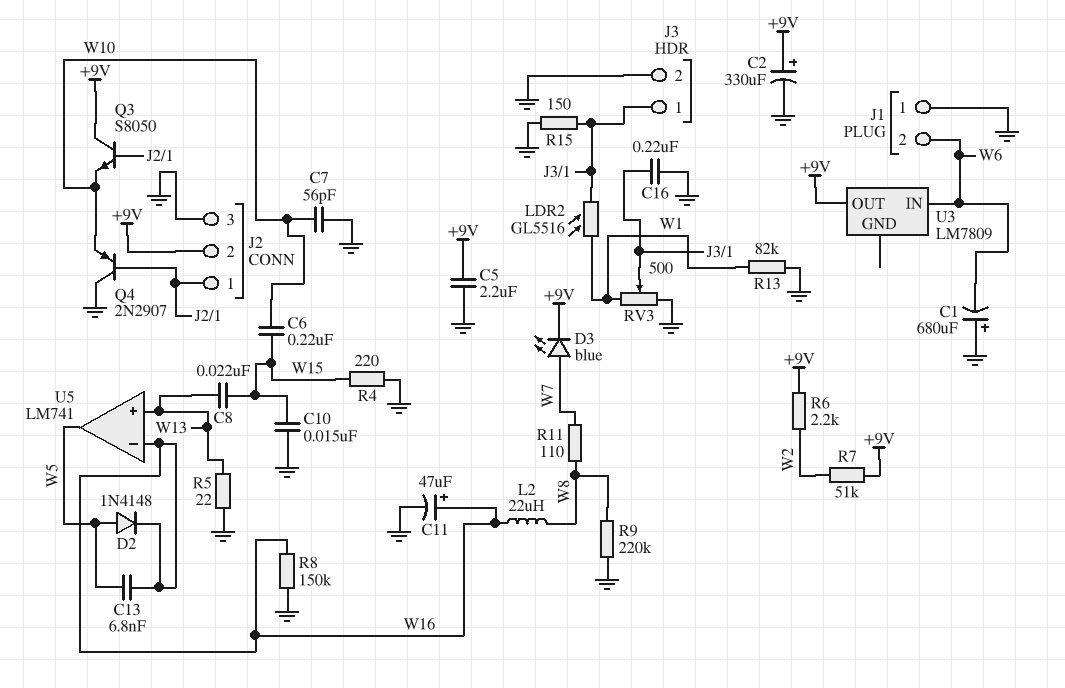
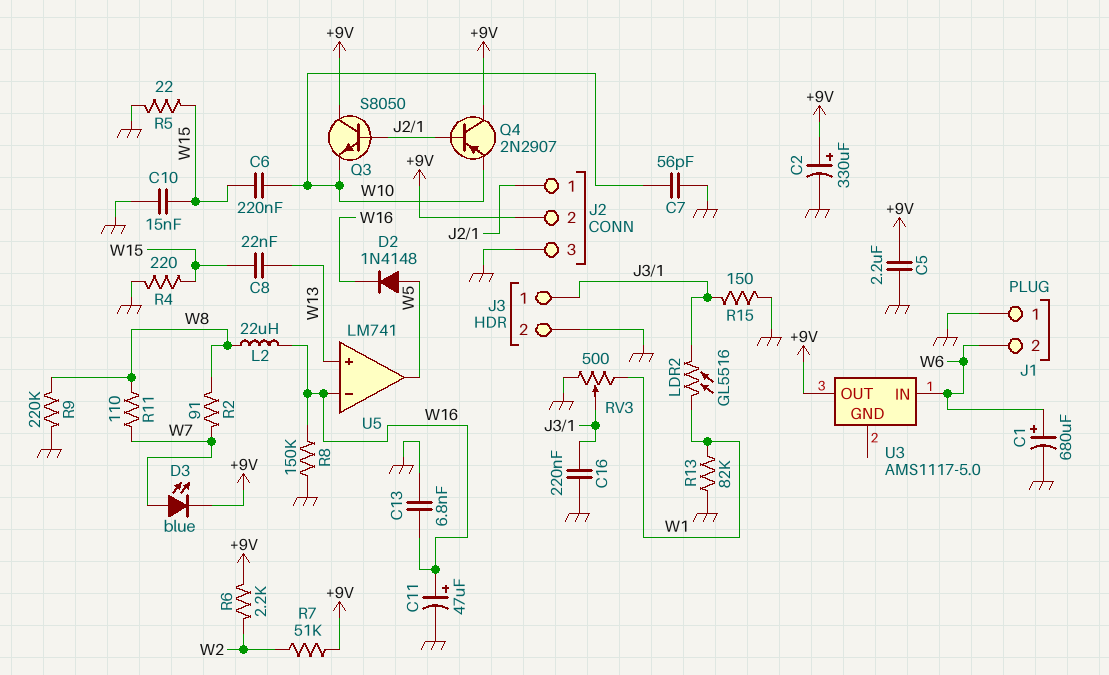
C1: 680uF (plus GND, minus W6) -> 680uF (plus W6, minus GND)
C13: 6.8nF (W5, W16) -> 6.8nF (GND, W16)
Q4: PNP 2N2907 (B J2/1, C GND, E W10) -> PNP 2N2907 (B J2/1, C +9V, E W10)
R2: none -> 91 (W7, W8)
R5: 22 (GND, W13) -> 22 (GND, W15)
U3: LM7809 -> AMS1117-5.0

